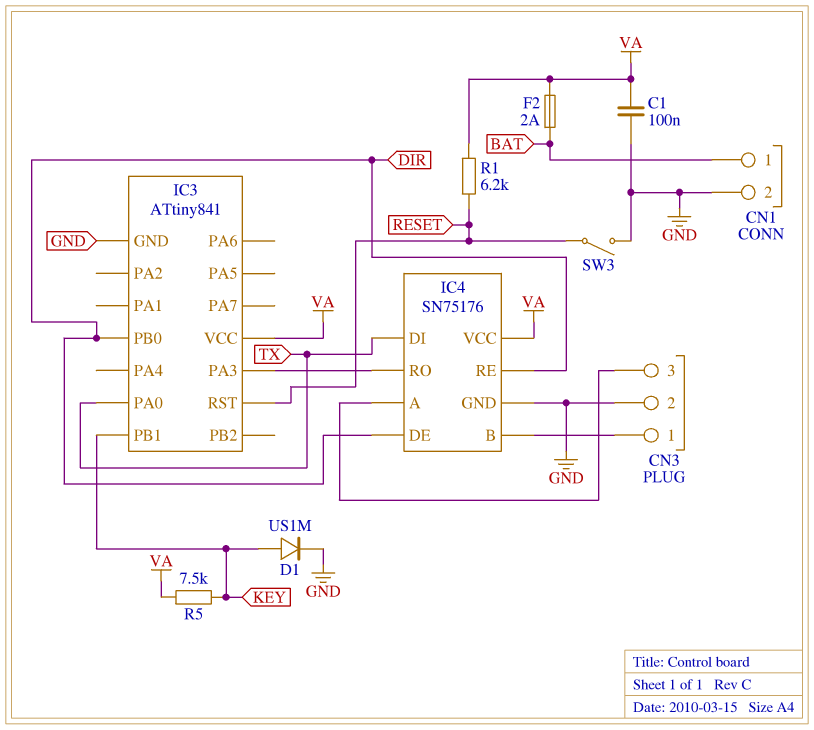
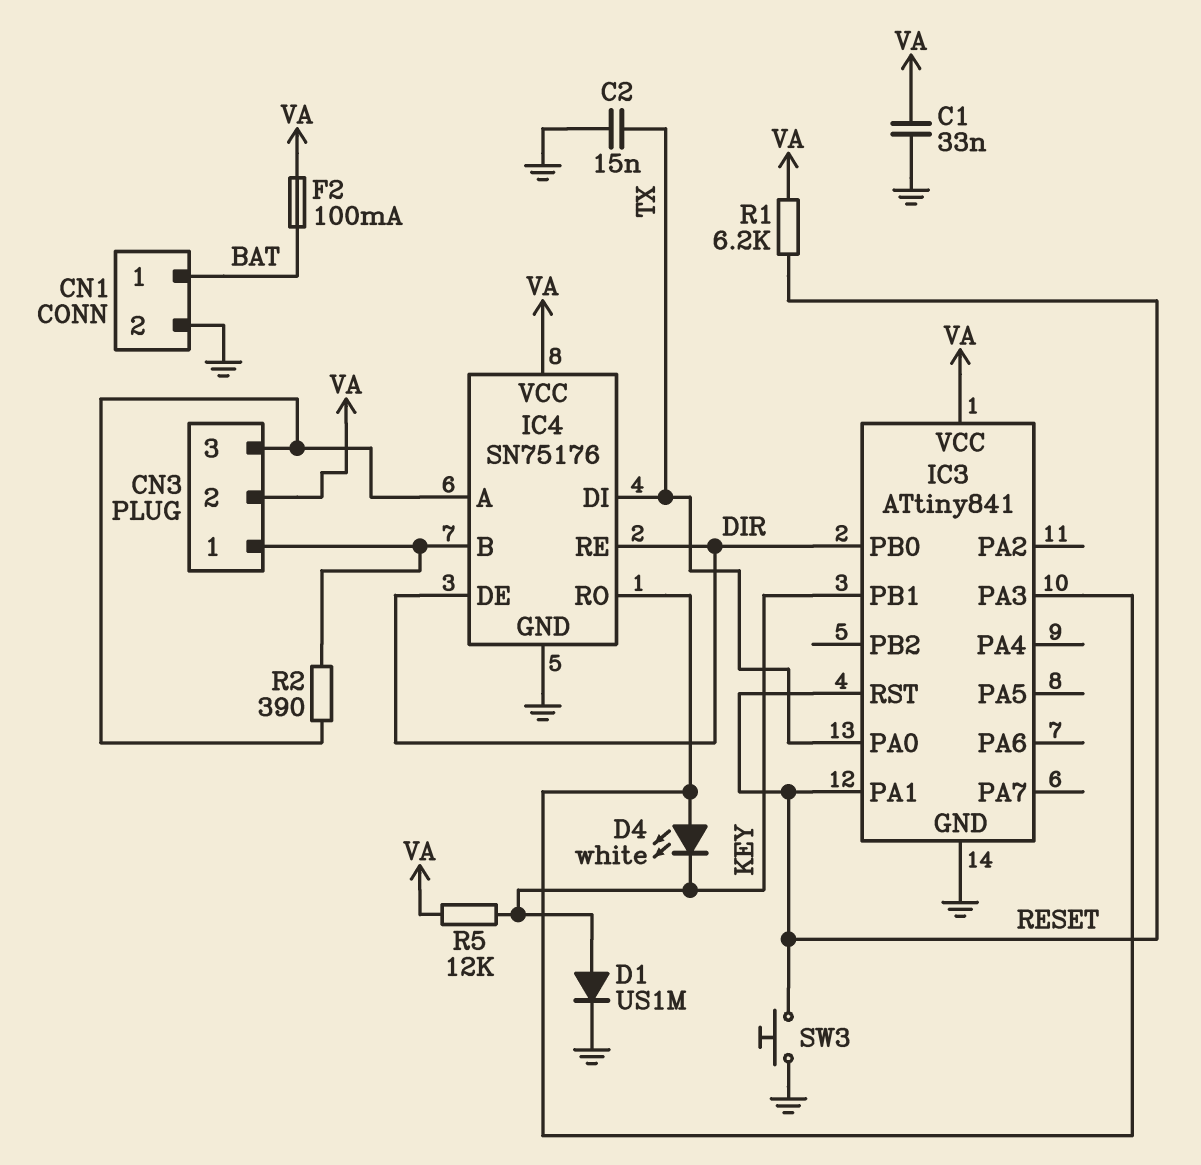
C1: 100nF (GND, VA) -> 33nF (GND, VA)
C2: none -> 15nF (GND, TX)
CN3 pin 2: GND -> VA
D4: none -> LED white (A IC3/PA3, K KEY)
F2: 2A (BAT, VA) -> 100mA (BAT, VA)
IC3 pin PA1: none -> RESET
R2: none -> 390 (CN3/1, CN3/3)
R5: 7.5k (KEY, VA) -> 12k (KEY, VA)
SW3: switch (GND, RESET) -> button (GND, RESET)

